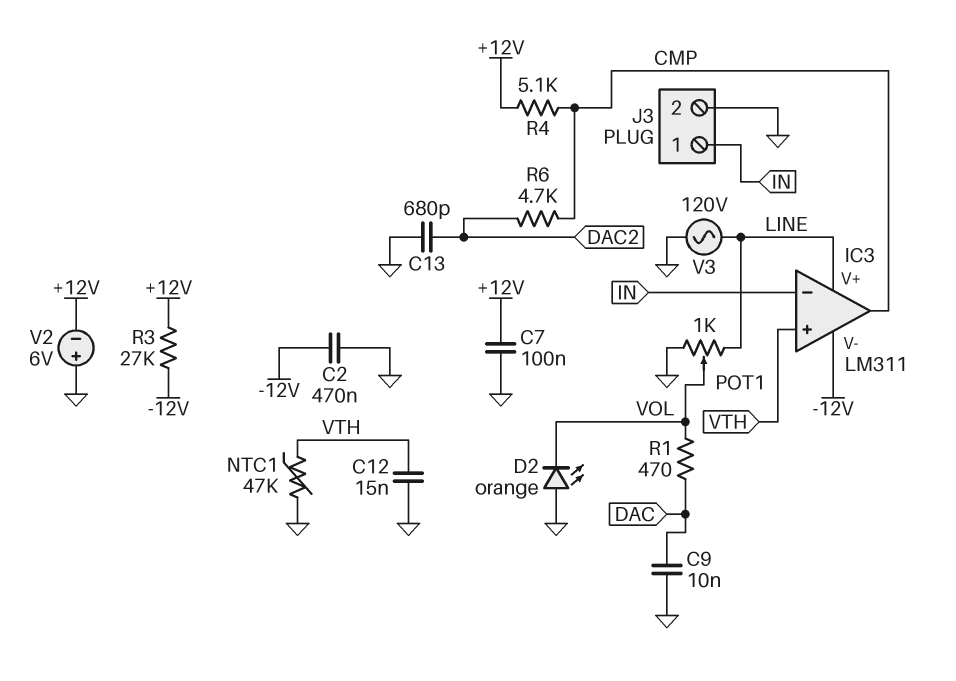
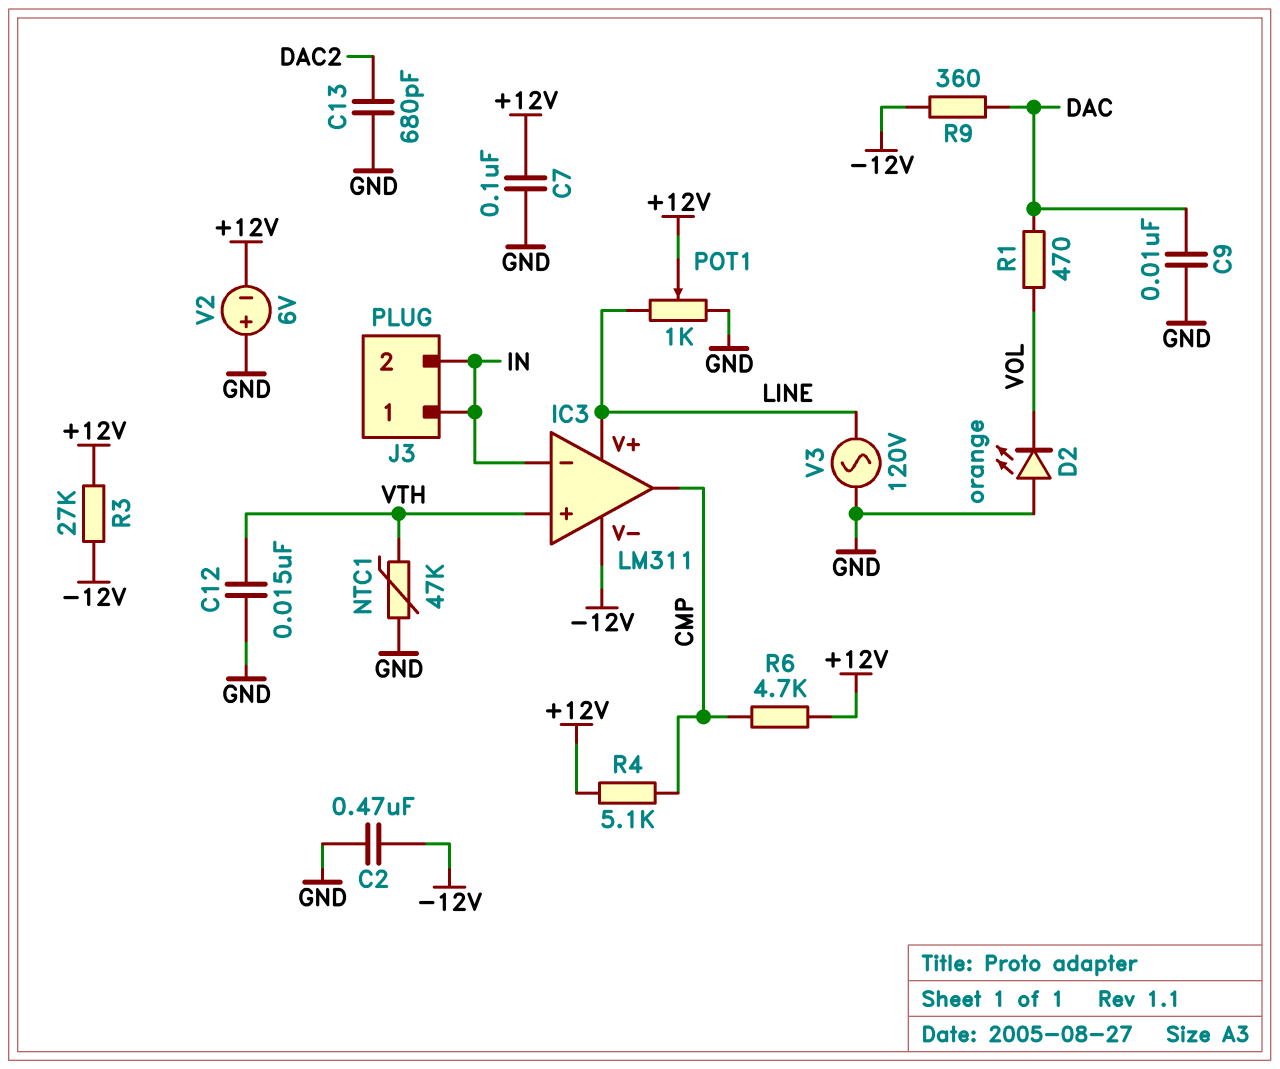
J3 pin 2: GND -> IN
POT1: 1k (GND, LINE, wiper VOL) -> 1k (GND, LINE, wiper +12V)
R6: 4.7k (CMP, DAC2) -> 4.7k (+12V, CMP)
R9: none -> 360 (-12V, DAC)

